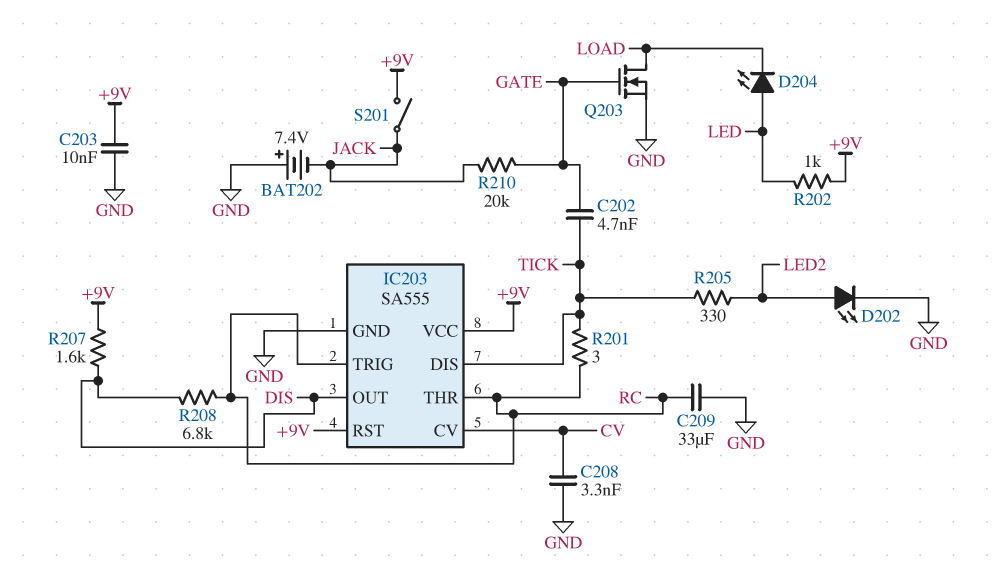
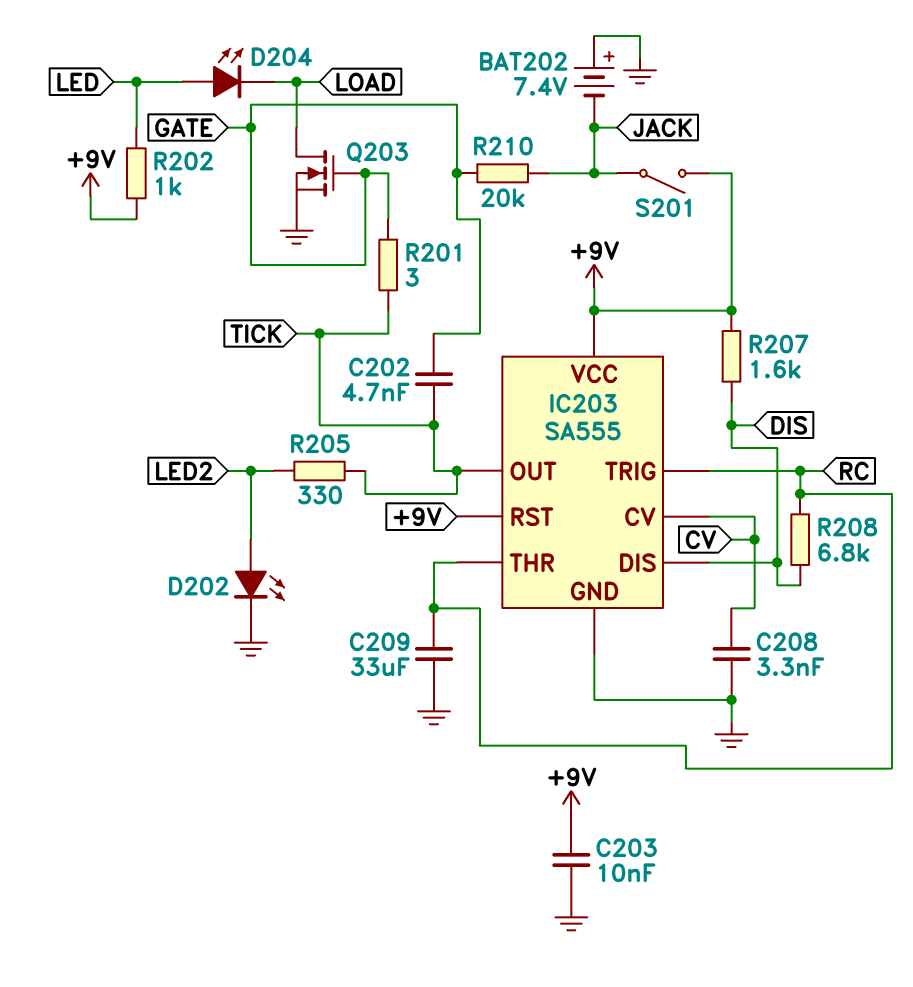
IC203 pin DIS: TICK -> DIS
IC203 pin OUT: DIS -> TICK
R201: 3 (RC, TICK) -> 3 (GATE, TICK)

